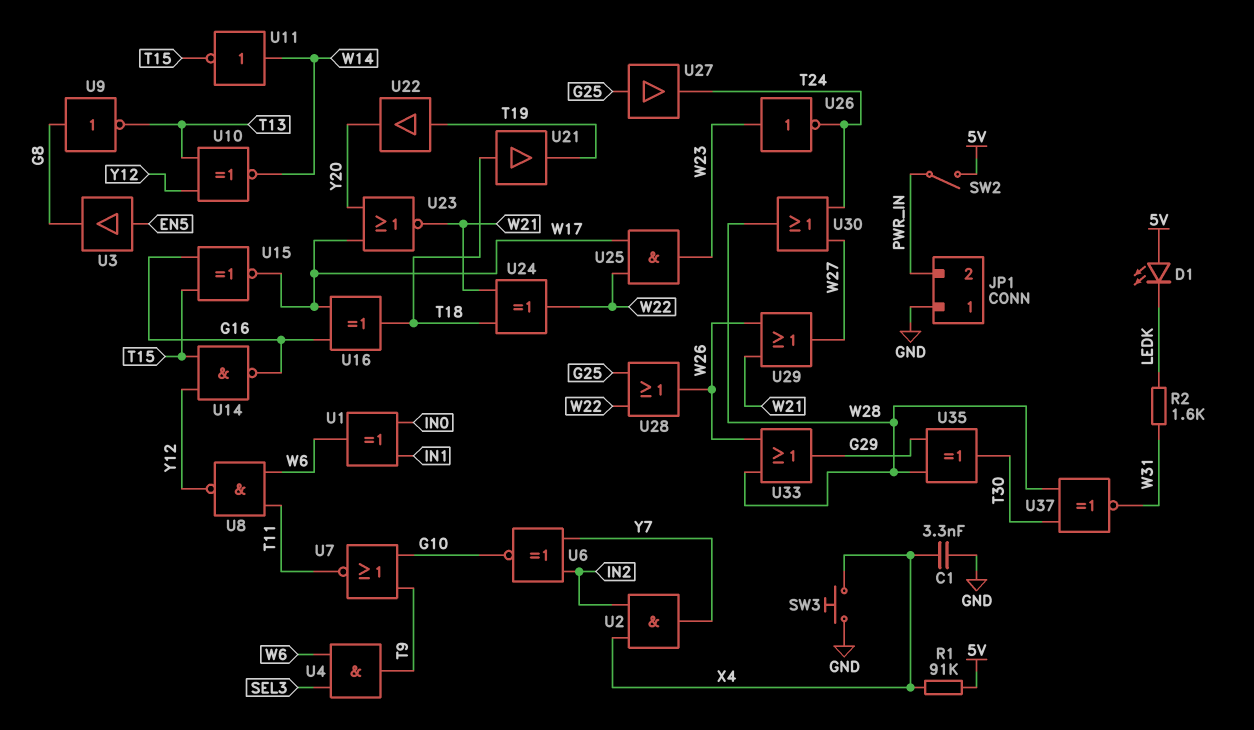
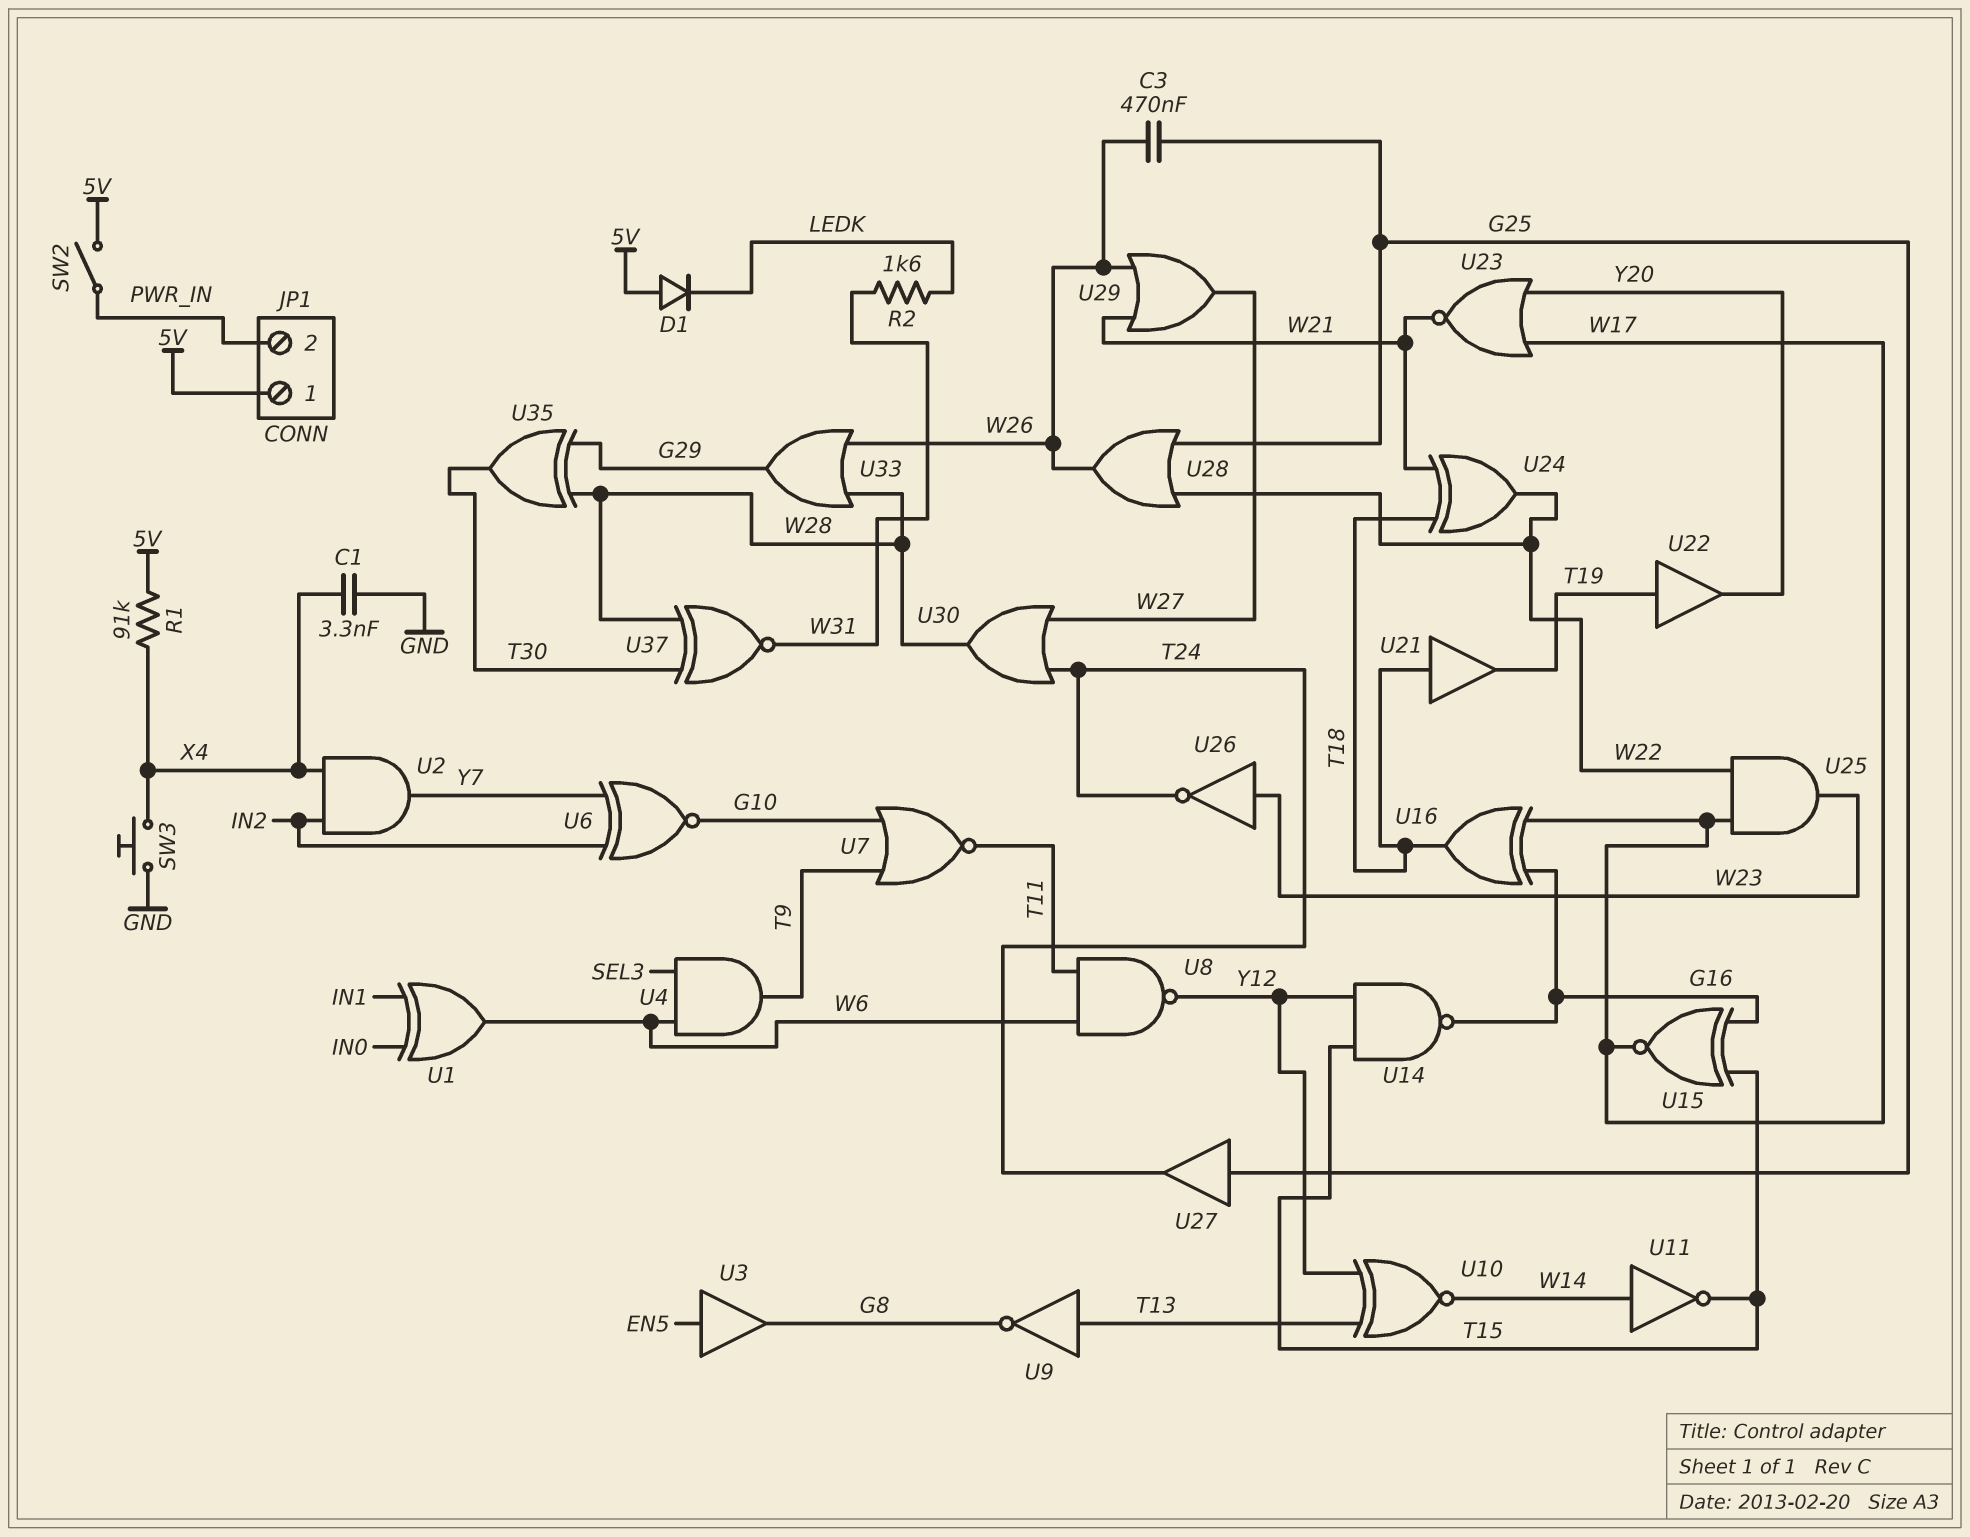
C3: none -> 470nF (G25, W26)
D1: LED (A 5V, K LEDK) -> diode (A 5V, K LEDK)
JP1 pin 1: GND -> 5V
U9: NOT (in G8, out T13) -> NOT (in T13, out G8)

